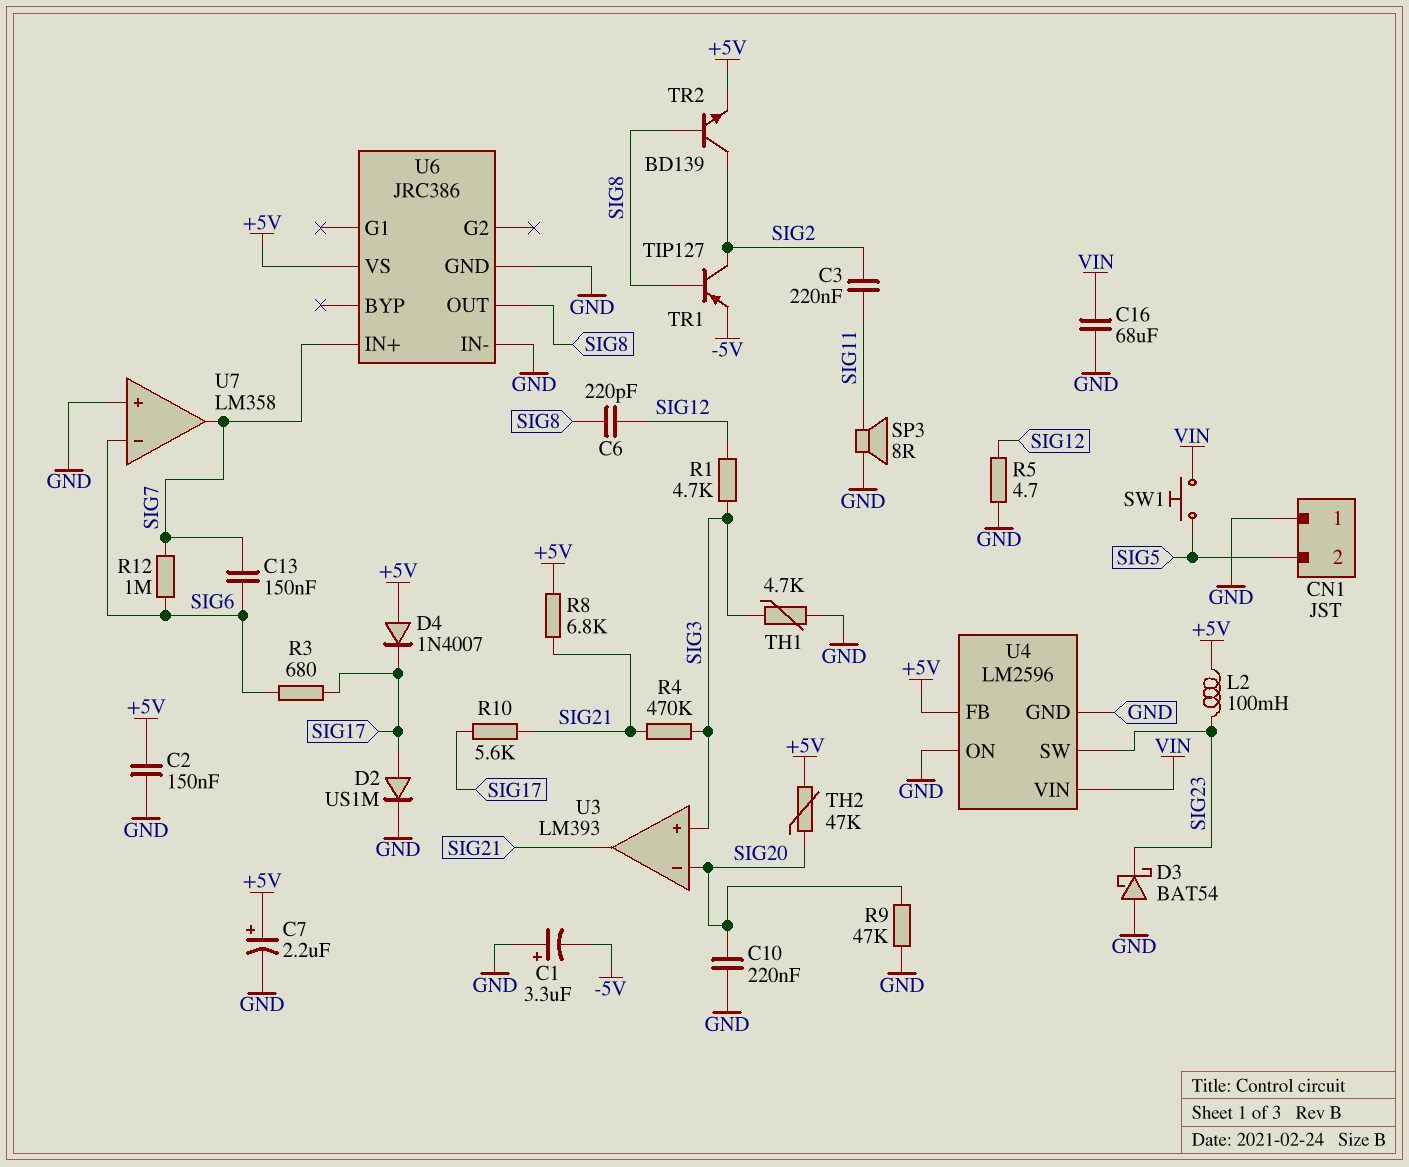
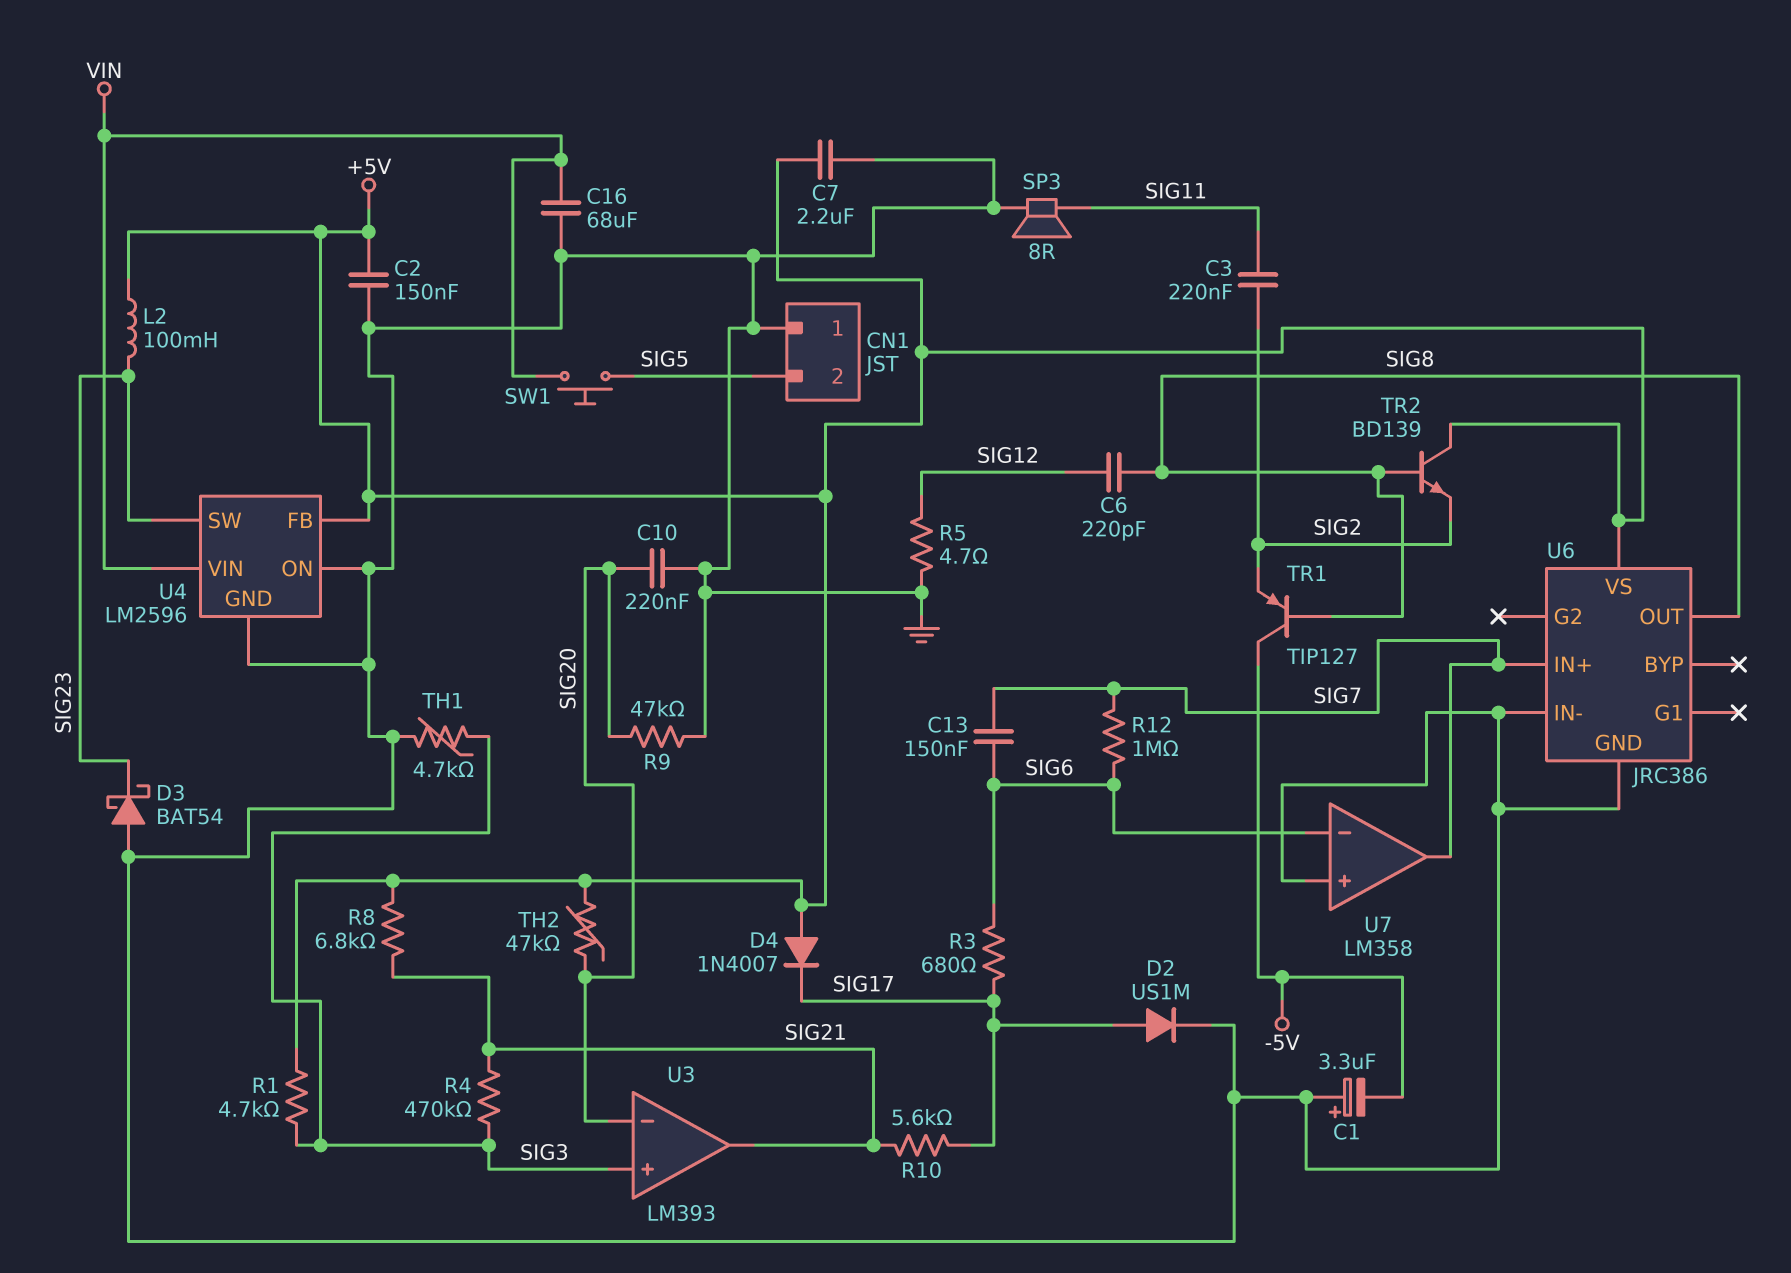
C7: 2.2uF (plus +5V, minus GND) -> 2.2uF (+5V, GND)
R1: 4.7k (SIG3, SIG12) -> 4.7k (+5V, SIG3)
TR1: PNP TIP127 (B SIG8, C SIG2, E -5V) -> PNP TIP127 (B SIG8, C -5V, E SIG2)
TR2: NPN BD139 (B SIG8, C SIG2, E +5V) -> NPN BD139 (B SIG8, C +5V, E SIG2)

